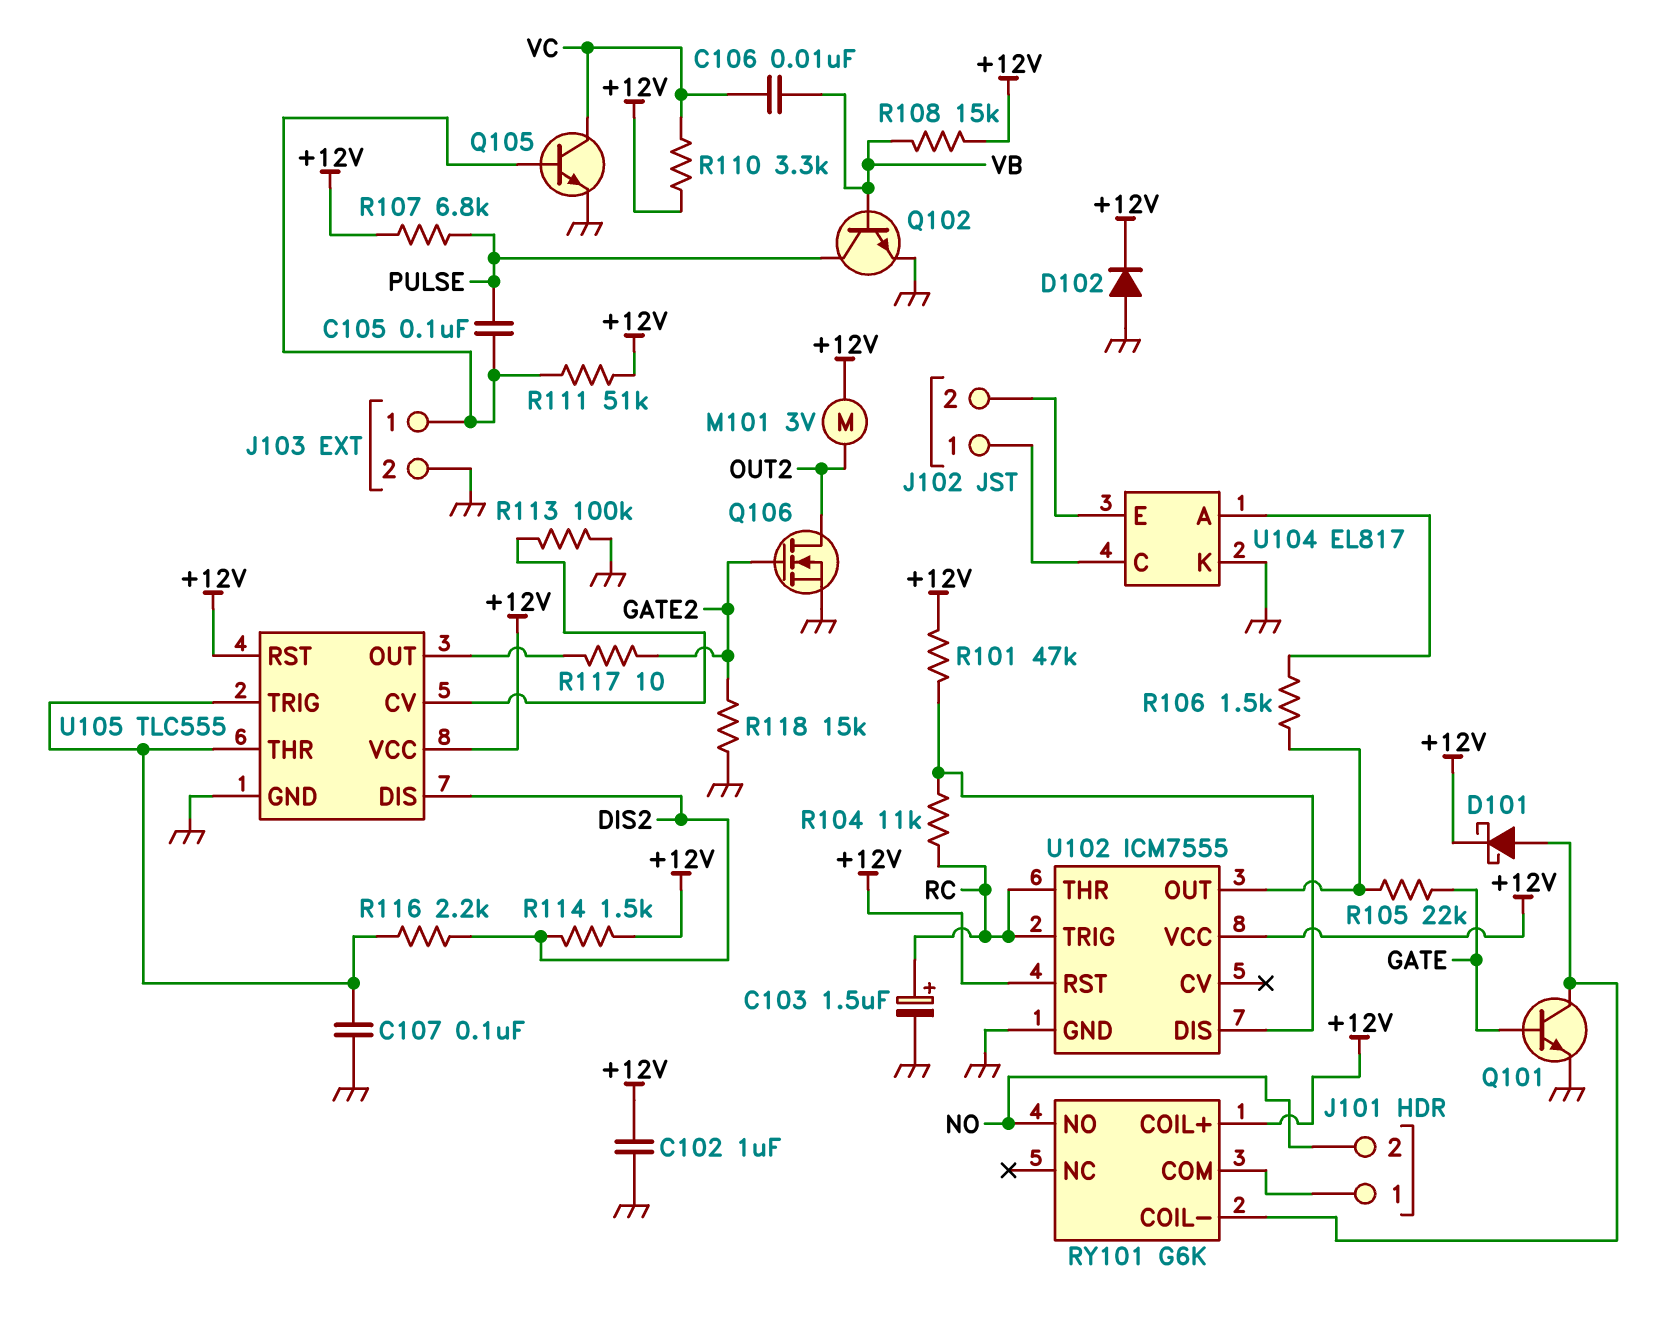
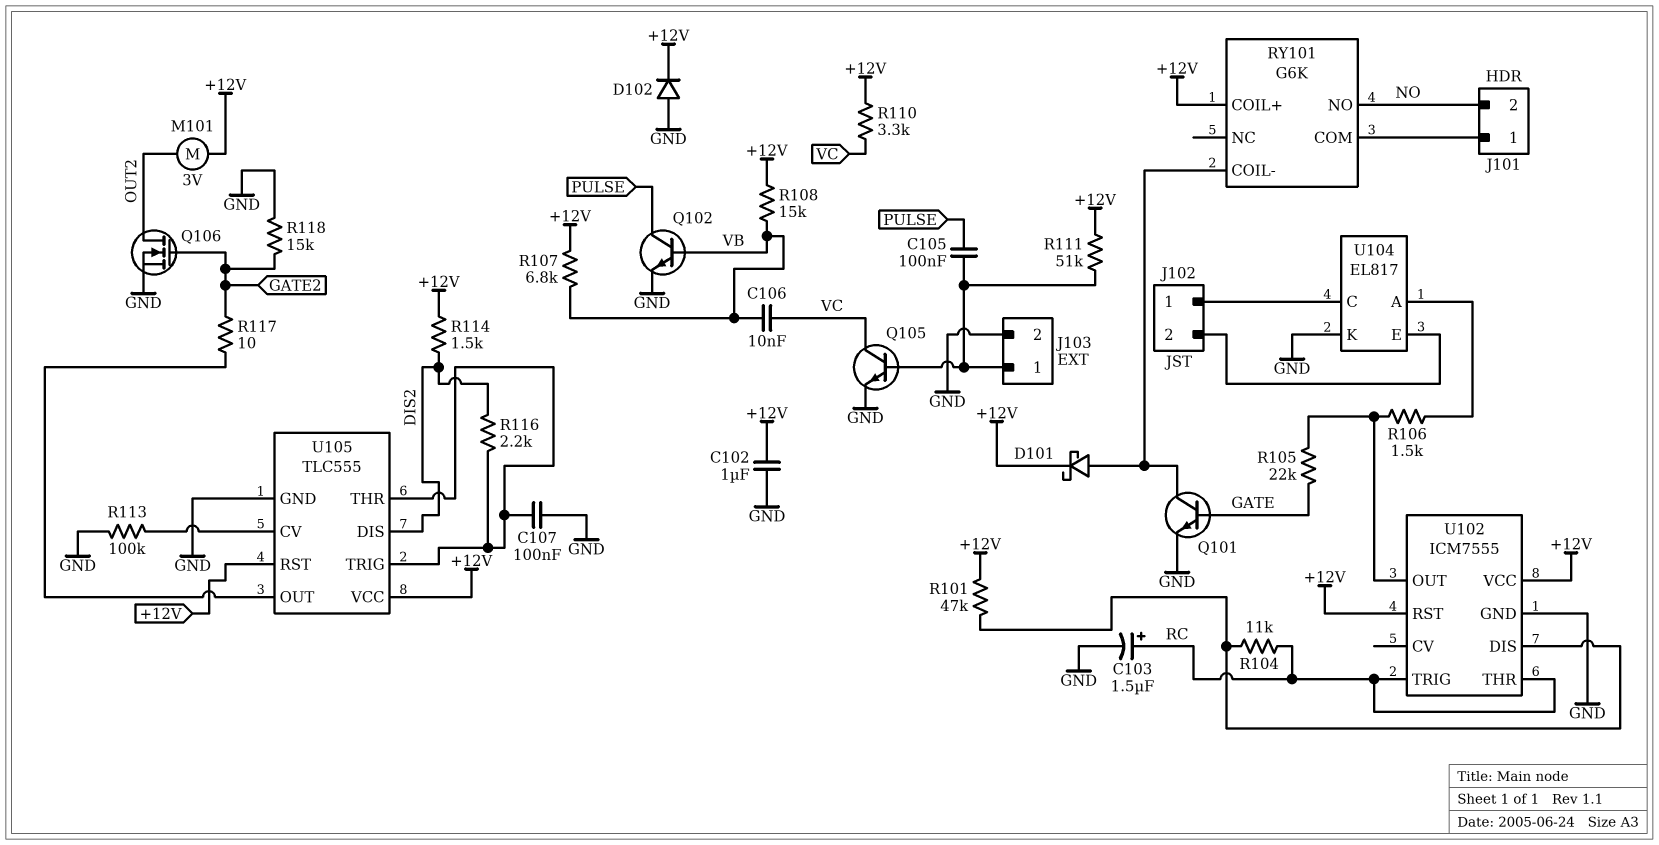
R107: 6.8k (+12V, PULSE) -> 6.8k (+12V, VB)

